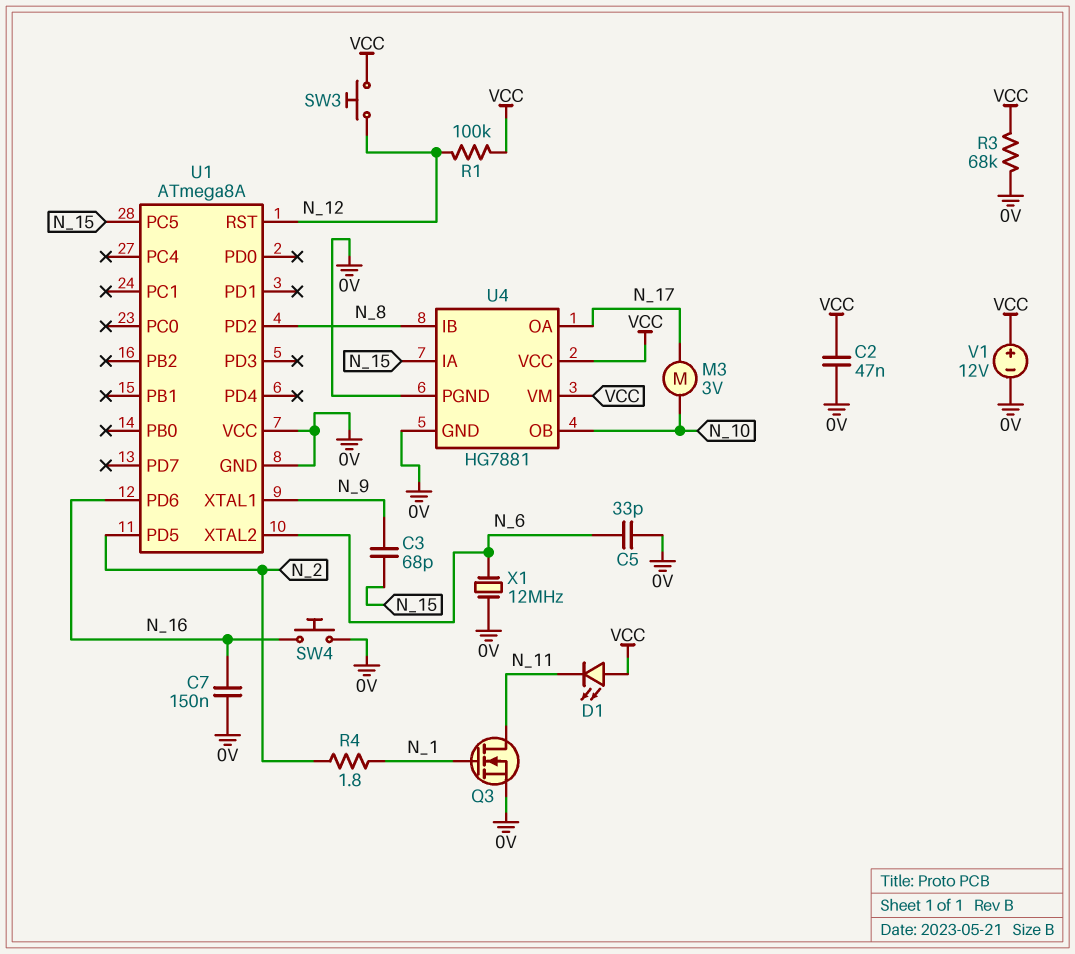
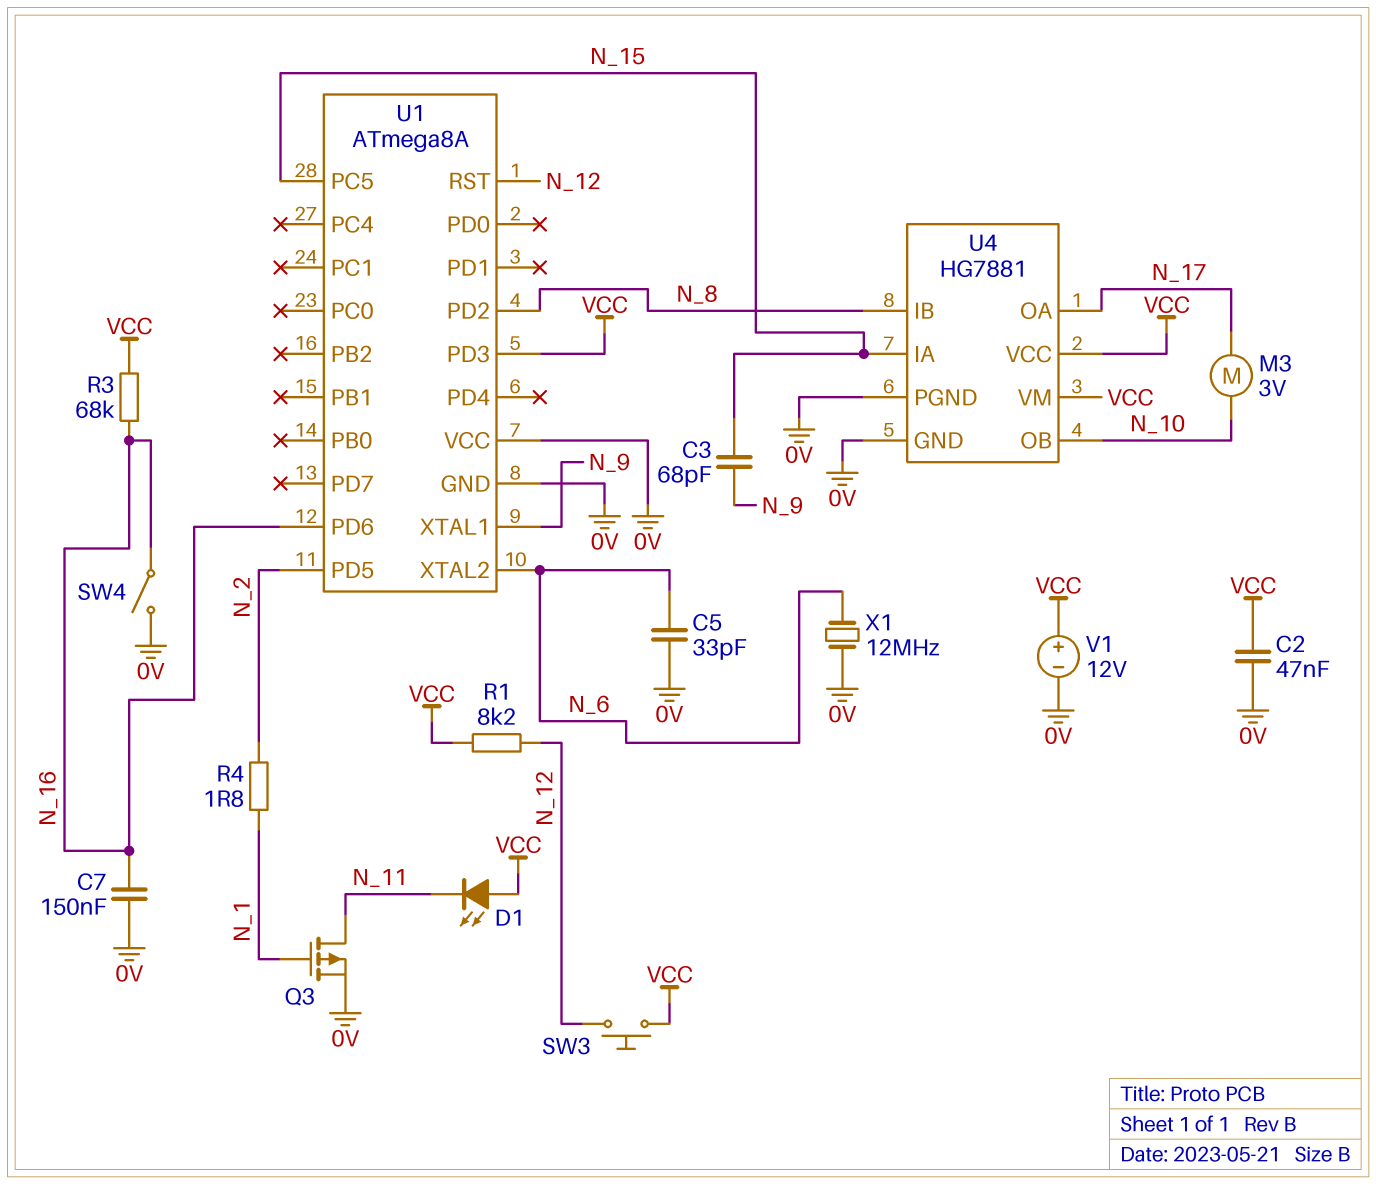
Q3: NMOS (G N_1, D N_11, S 0V) -> PMOS (G N_1, D N_11, S 0V)
R1: 100k (N_12, VCC) -> 8.2k (N_12, VCC)
R3: 68k (0V, VCC) -> 68k (N_16, VCC)
SW4: button (0V, N_16) -> switch (0V, N_16)
U1 pin PD3: none -> VCC

